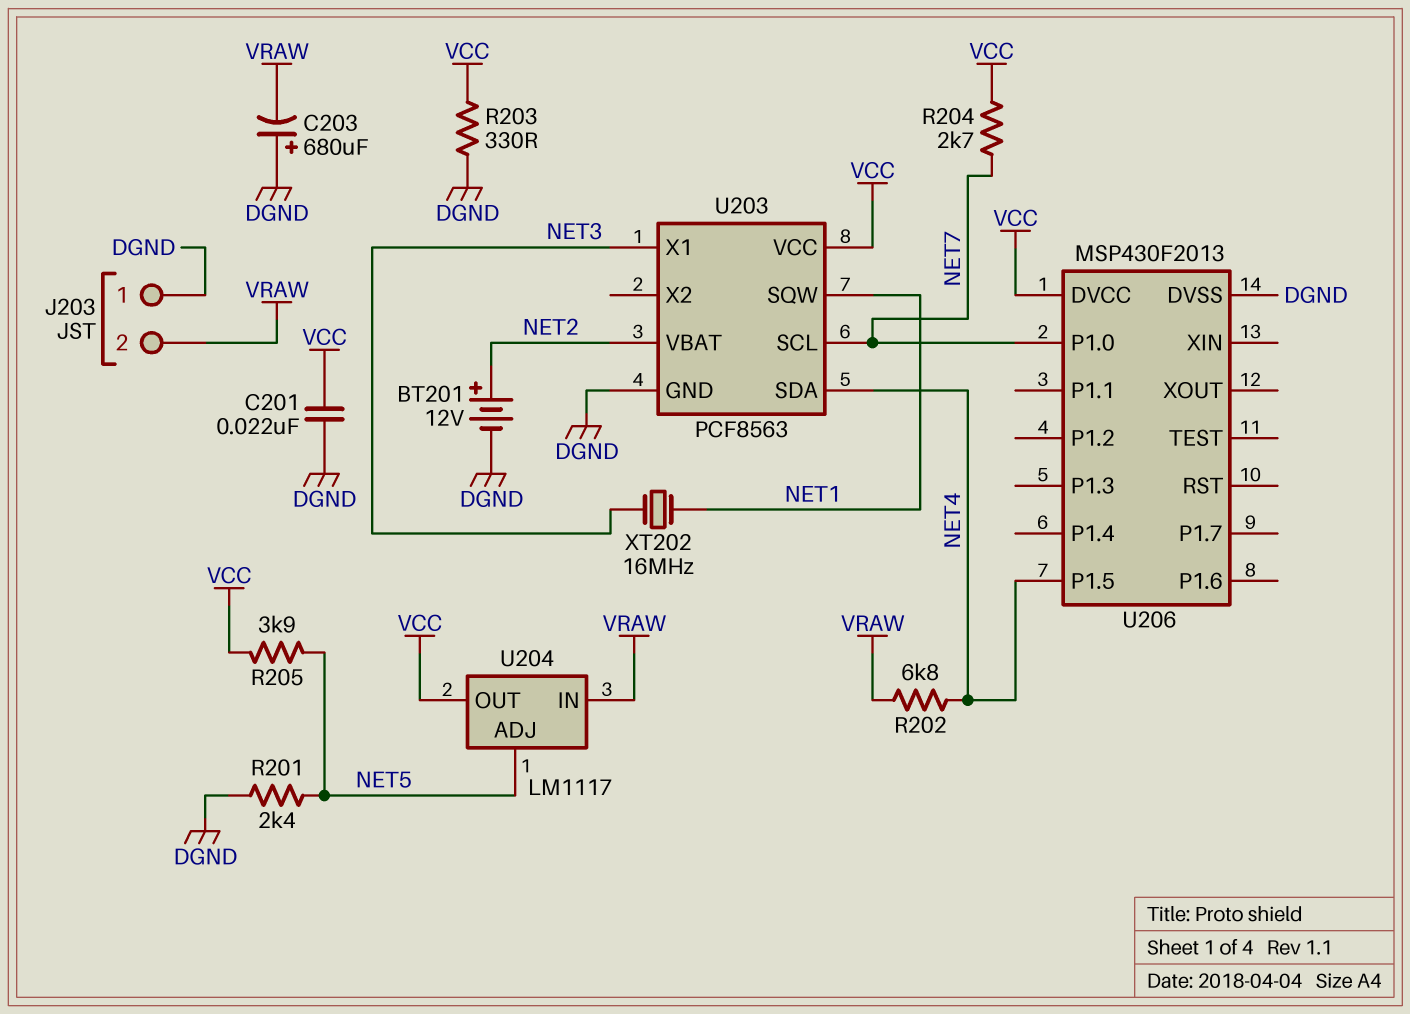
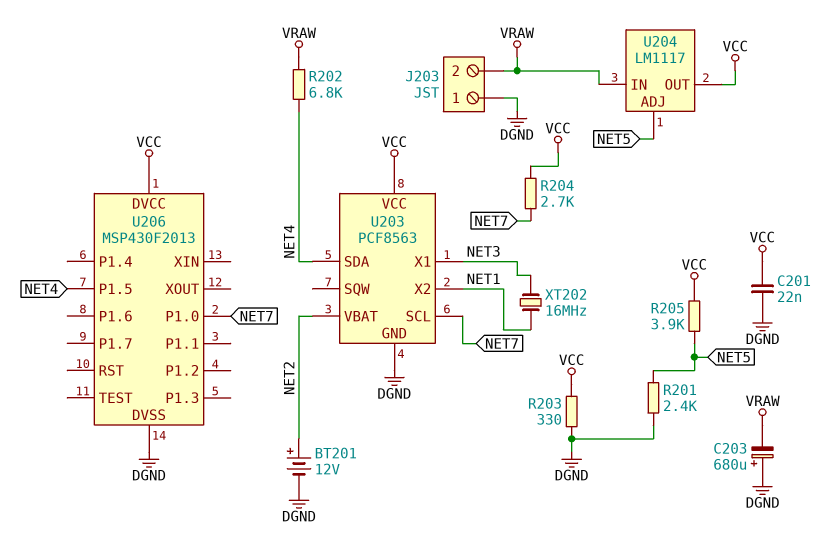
U203 pin SQW: NET1 -> none
U203 pin X2: none -> NET1

